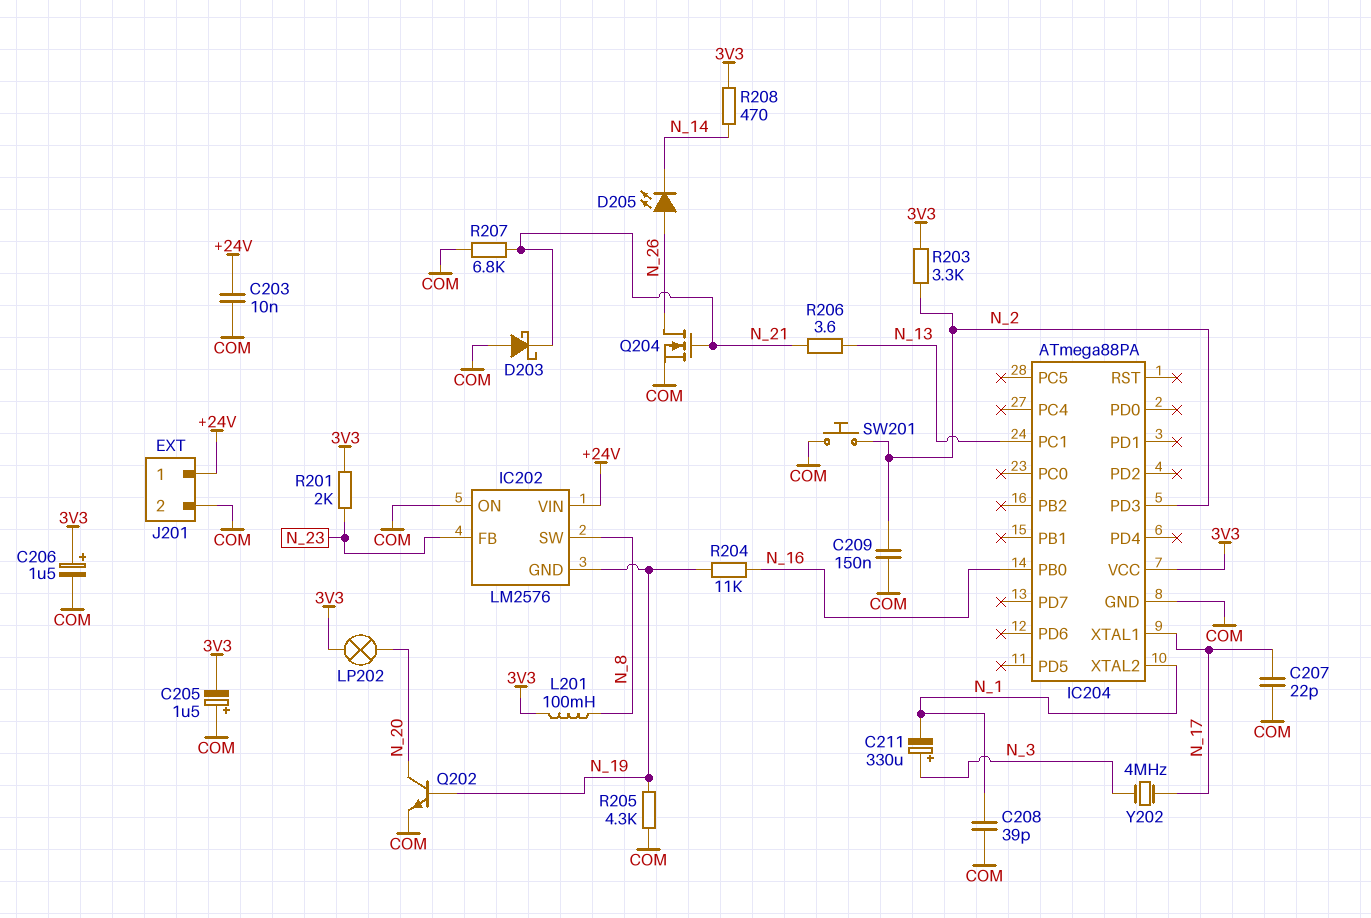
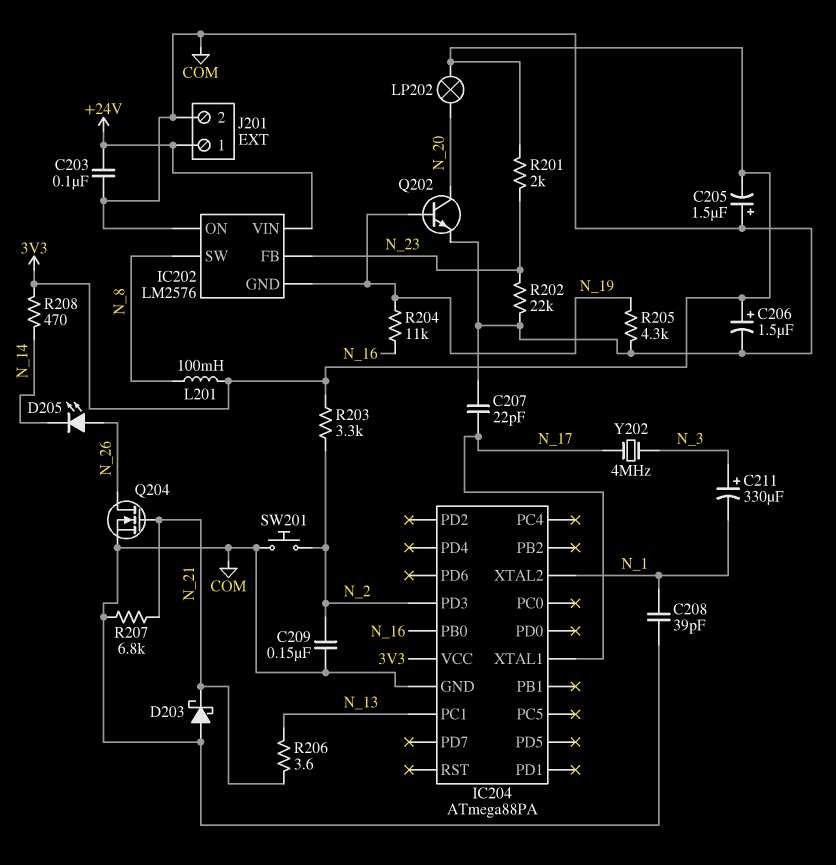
C203: 10nF (+24V, COM) -> 100nF (+24V, COM)
R202: none -> 22k (COM, N_23)

